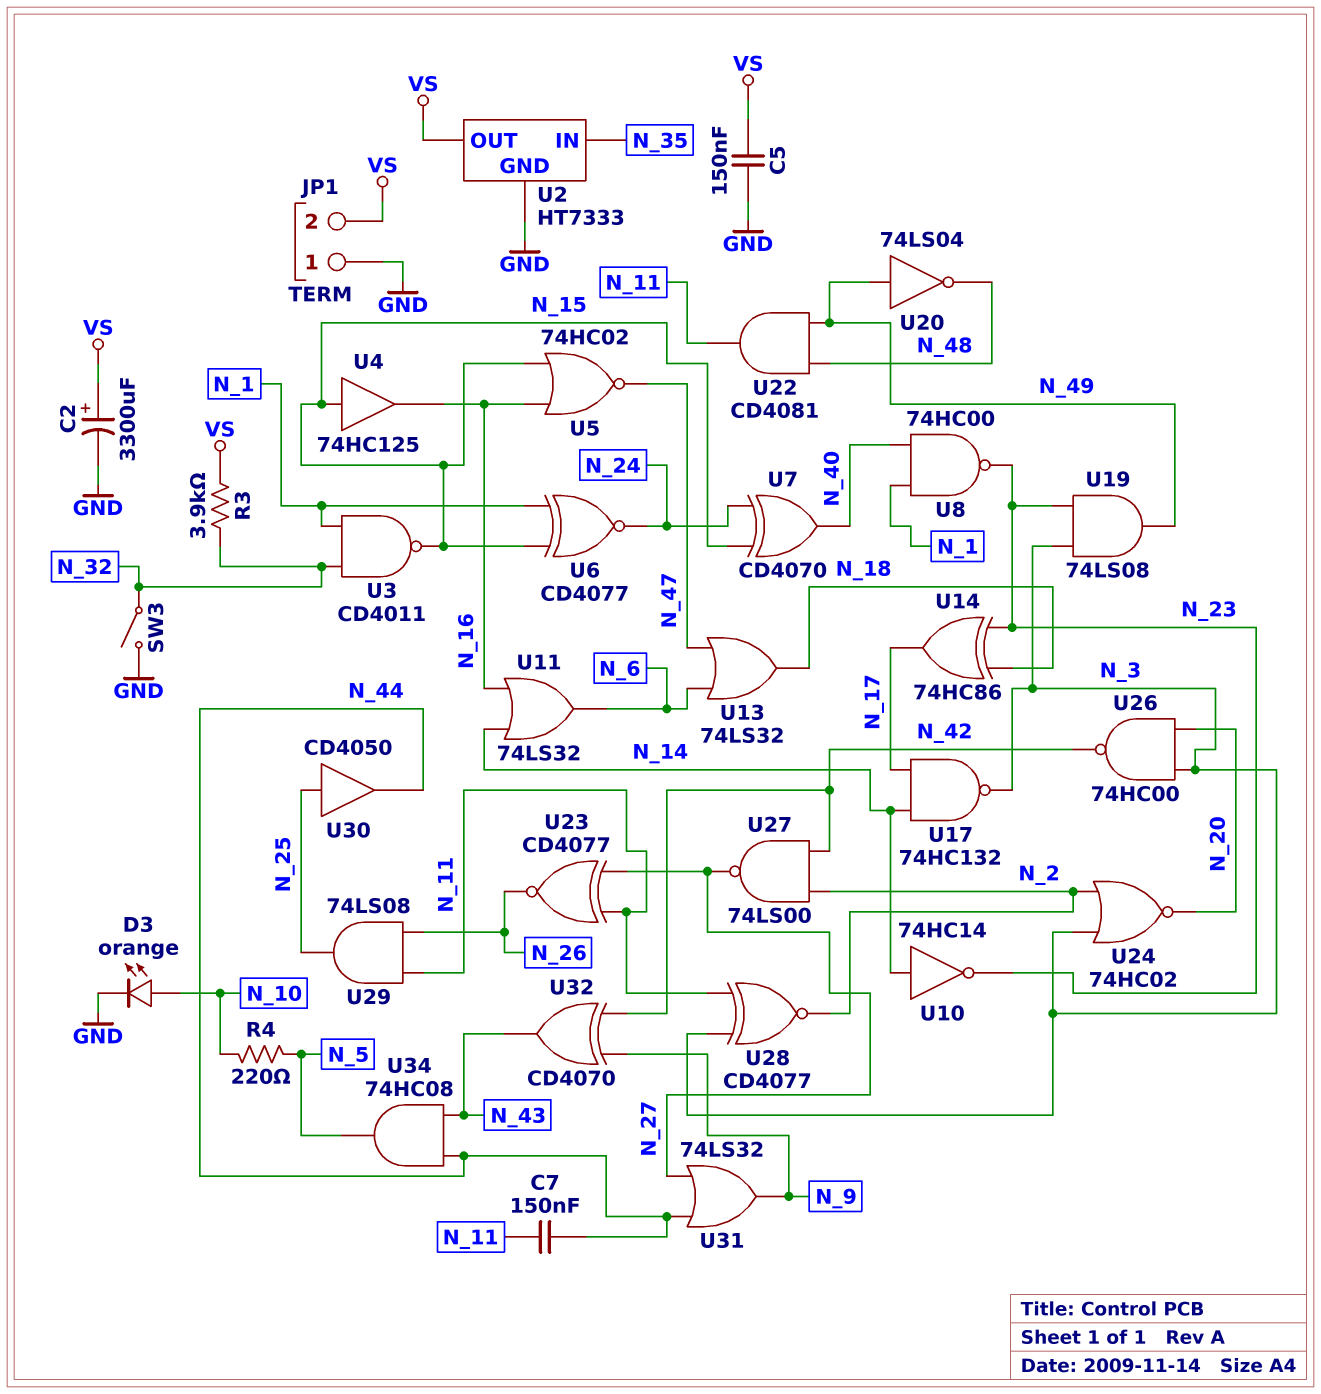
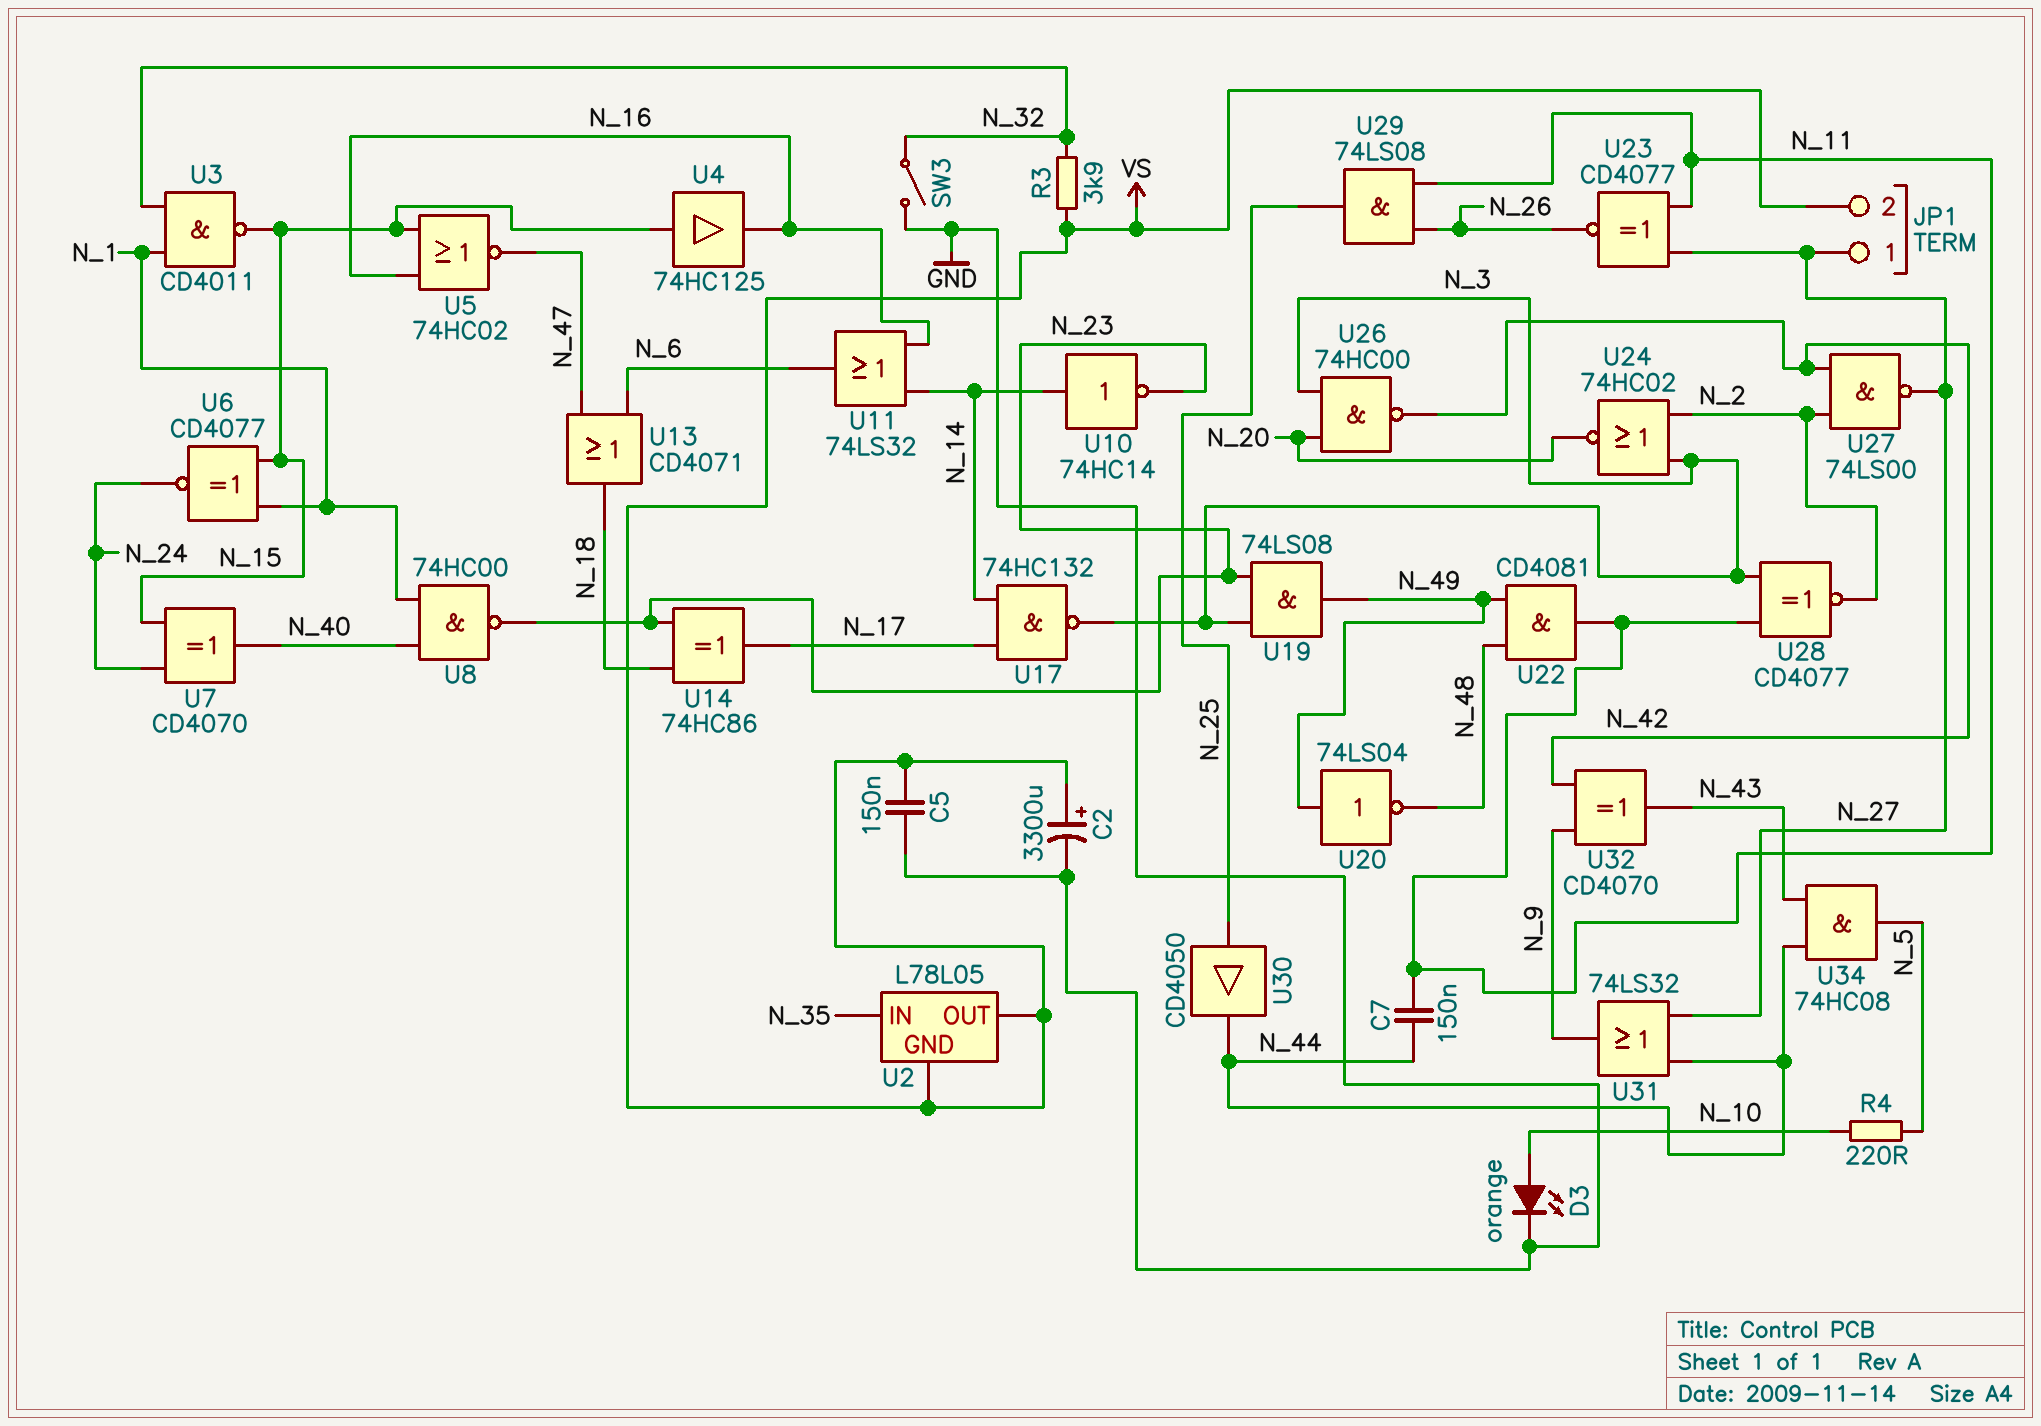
JP1 pin 1: GND -> N_27
U2: HT7333 -> L78L05
U2 pin GND: GND -> VS
U13: OR 74LS32 (in N_6, in N_47, out N_18) -> OR CD4071 (in N_6, in N_47, out N_18)

